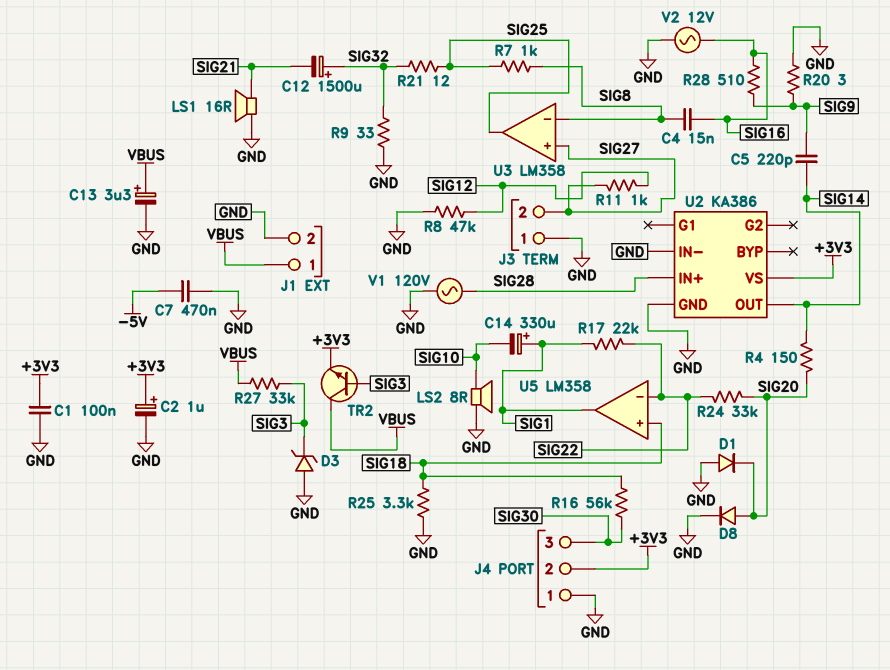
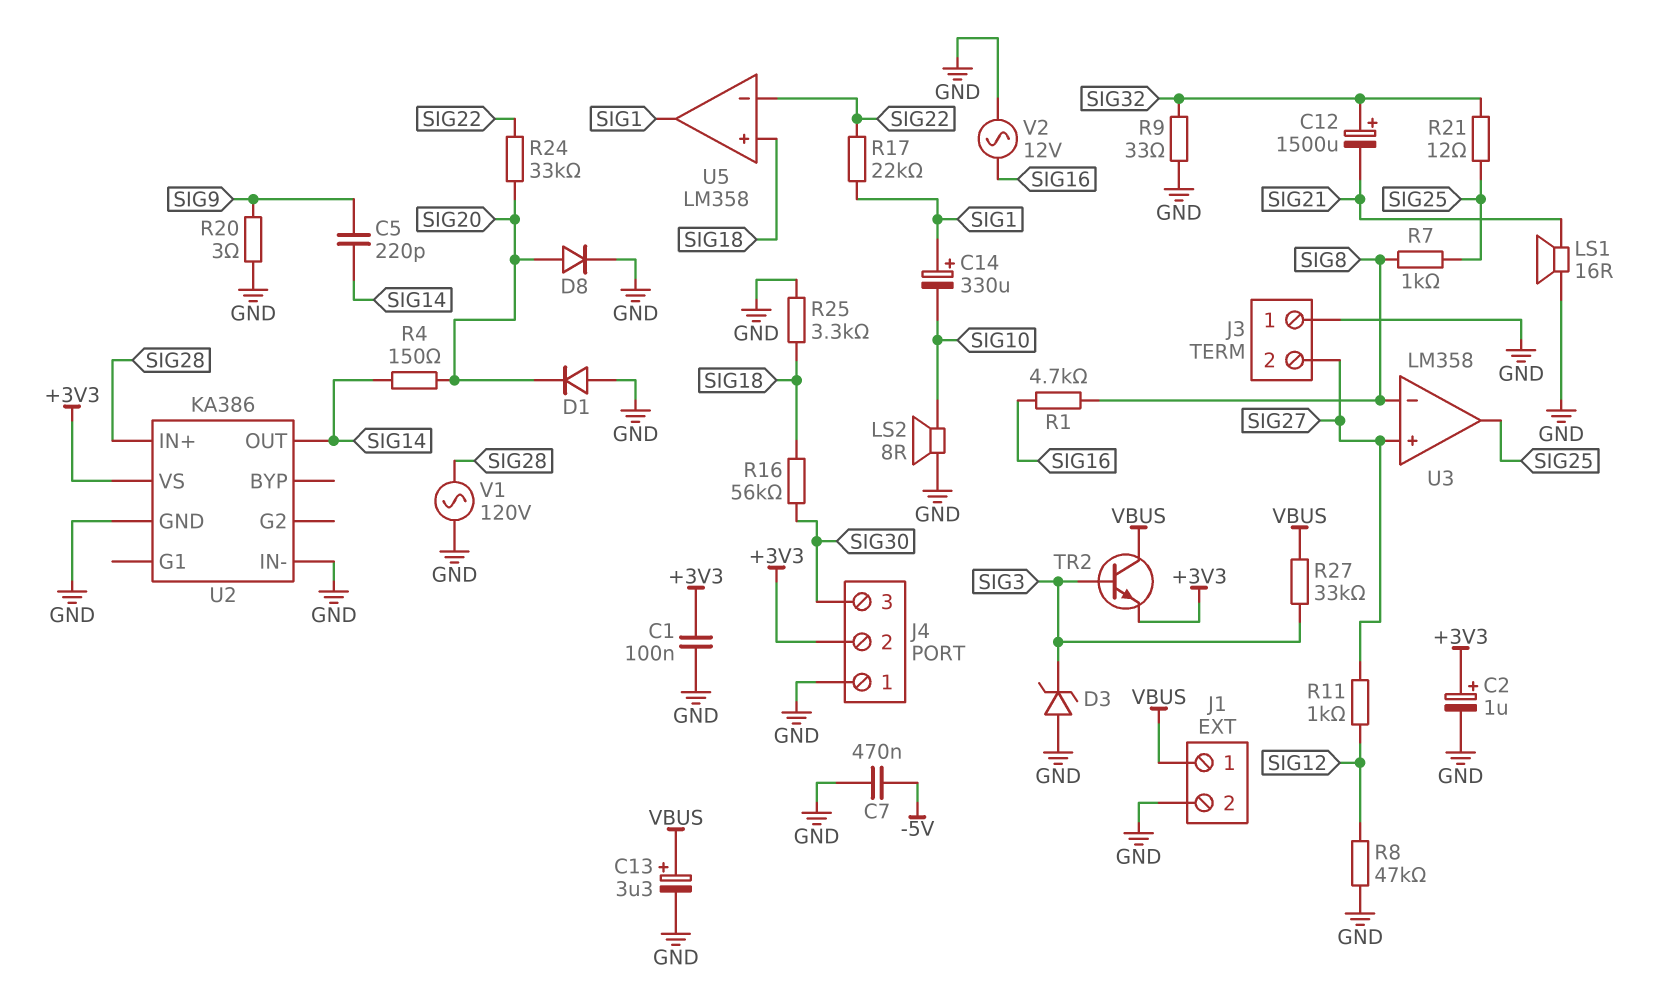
C4: 15nF (SIG8, SIG16) -> none
R1: none -> 4.7k (SIG8, SIG16)
R28: 510 (SIG9, SIG16) -> none

